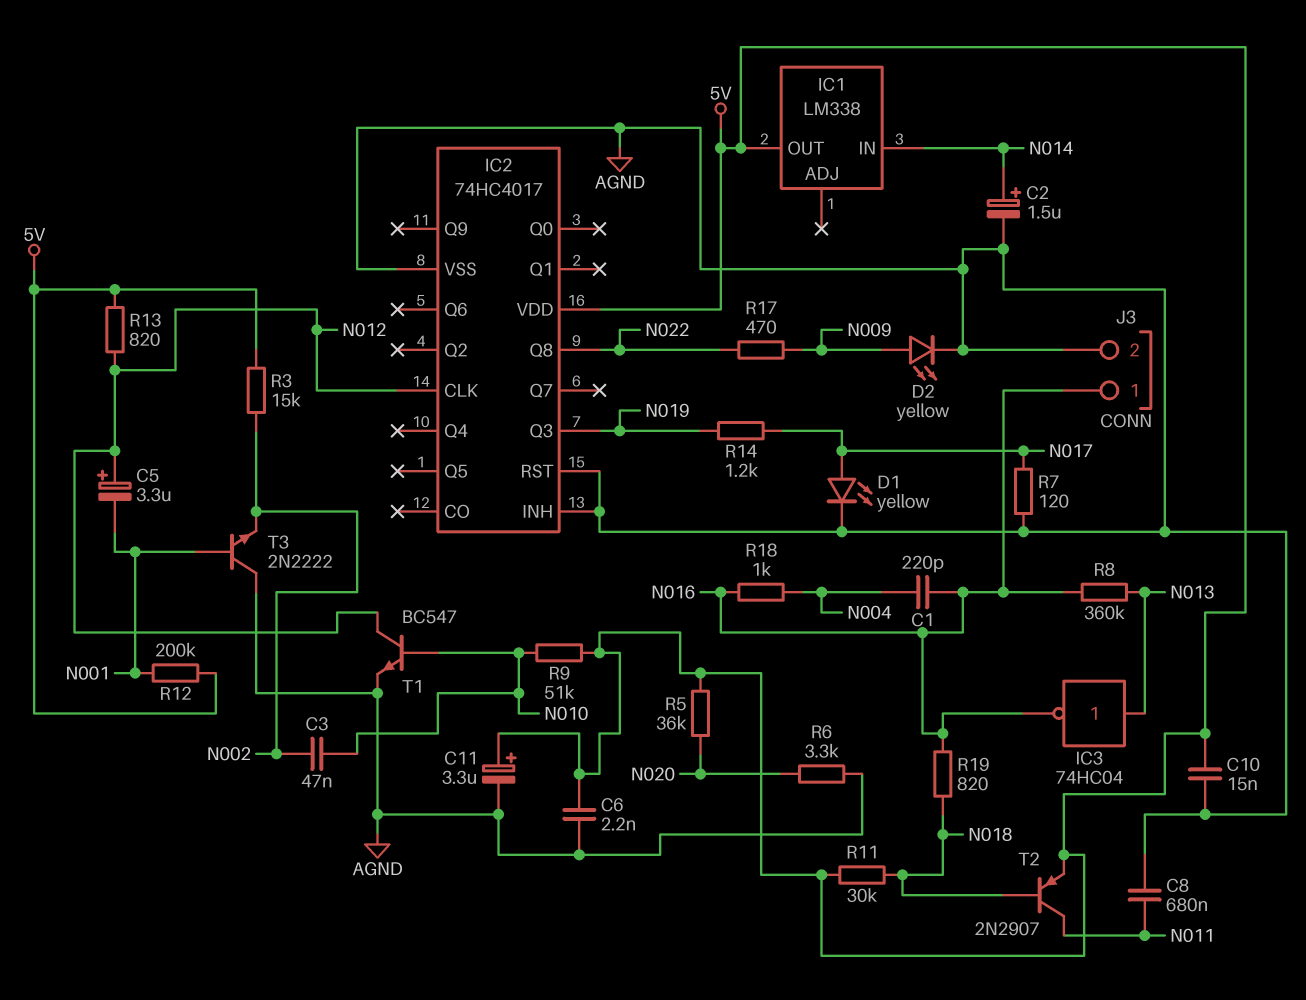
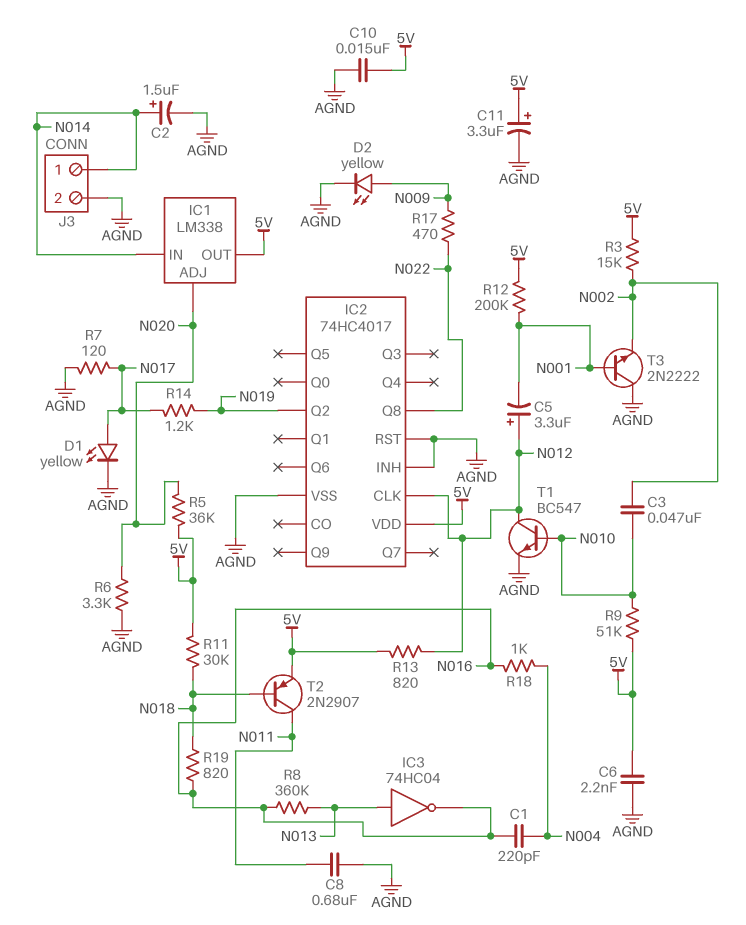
IC1 pin ADJ: none -> N020
IC2 pin Q2: none -> N019
IC2 pin Q3: N019 -> none
J3 pin 1: N016 -> N014

